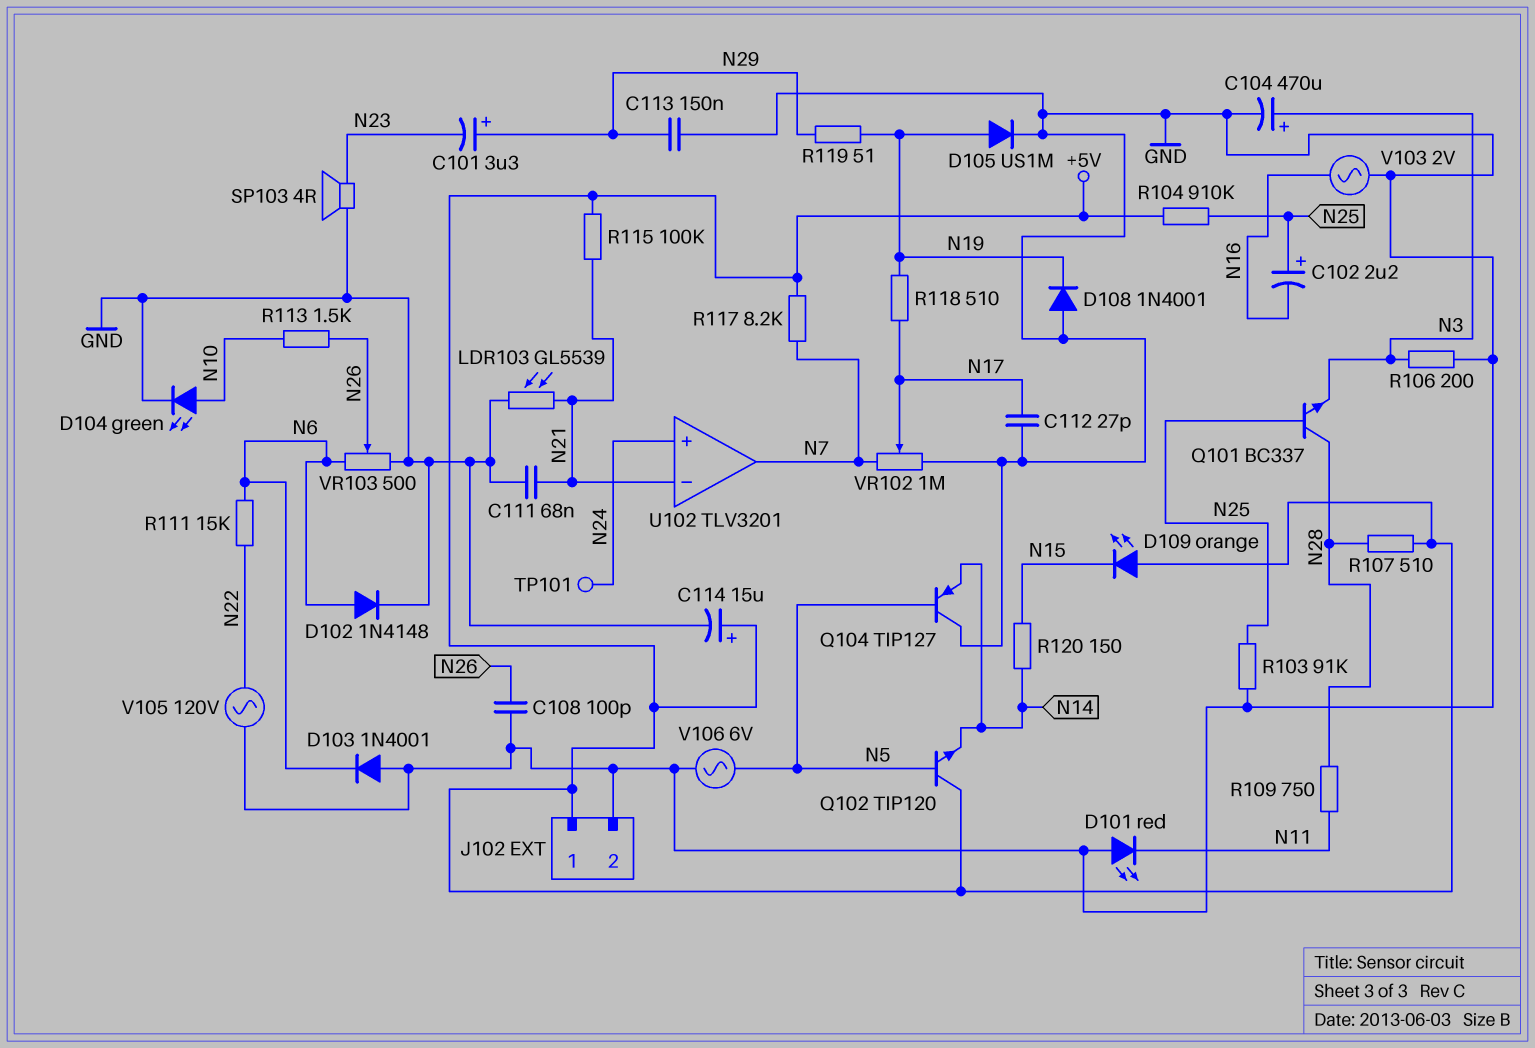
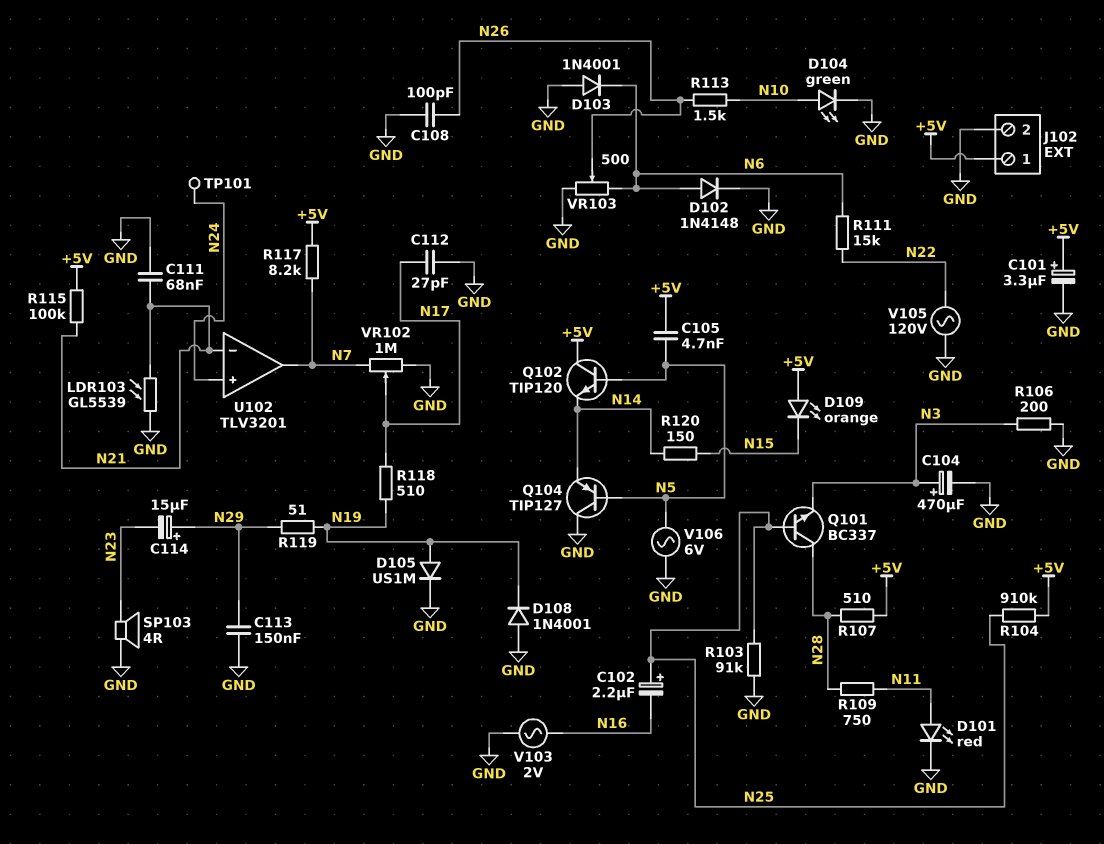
C101: 3.3uF (plus N29, minus N23) -> 3.3uF (plus +5V, minus GND)
C105: none -> 4.7nF (+5V, N5)
C114: 15uF (plus +5V, minus GND) -> 15uF (plus N29, minus N23)
D101: LED red (A GND, K N11) -> LED red (A N11, K GND)

